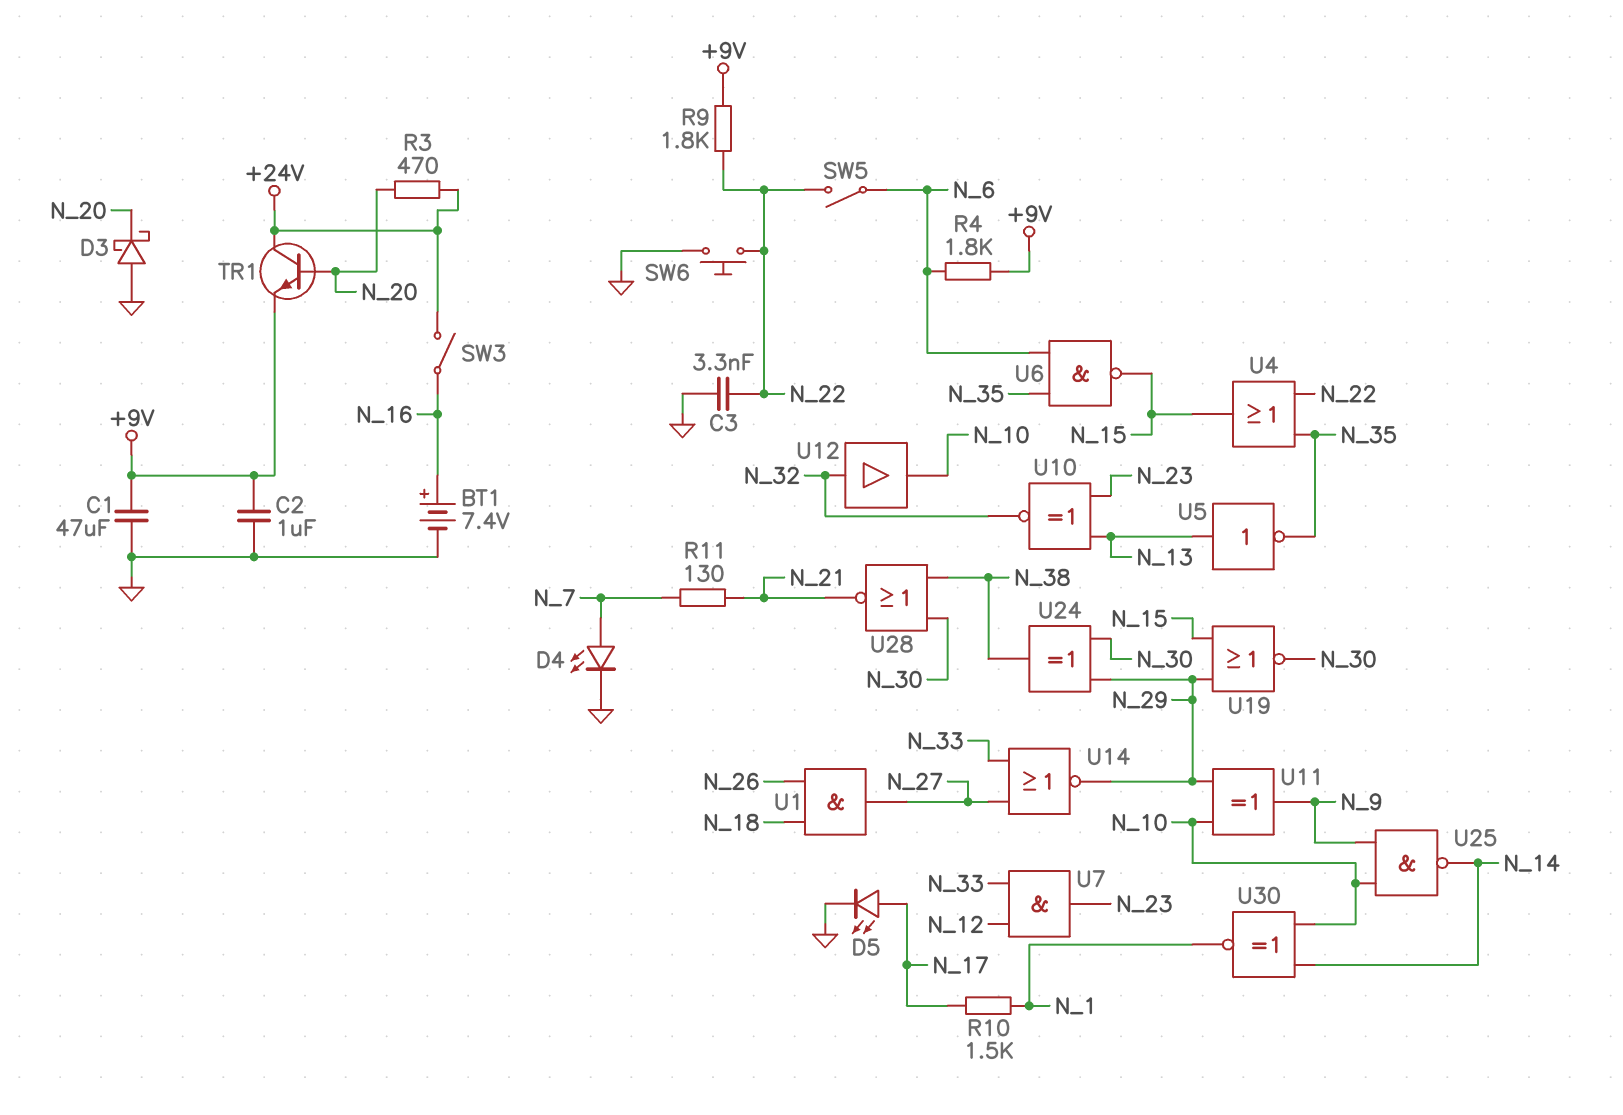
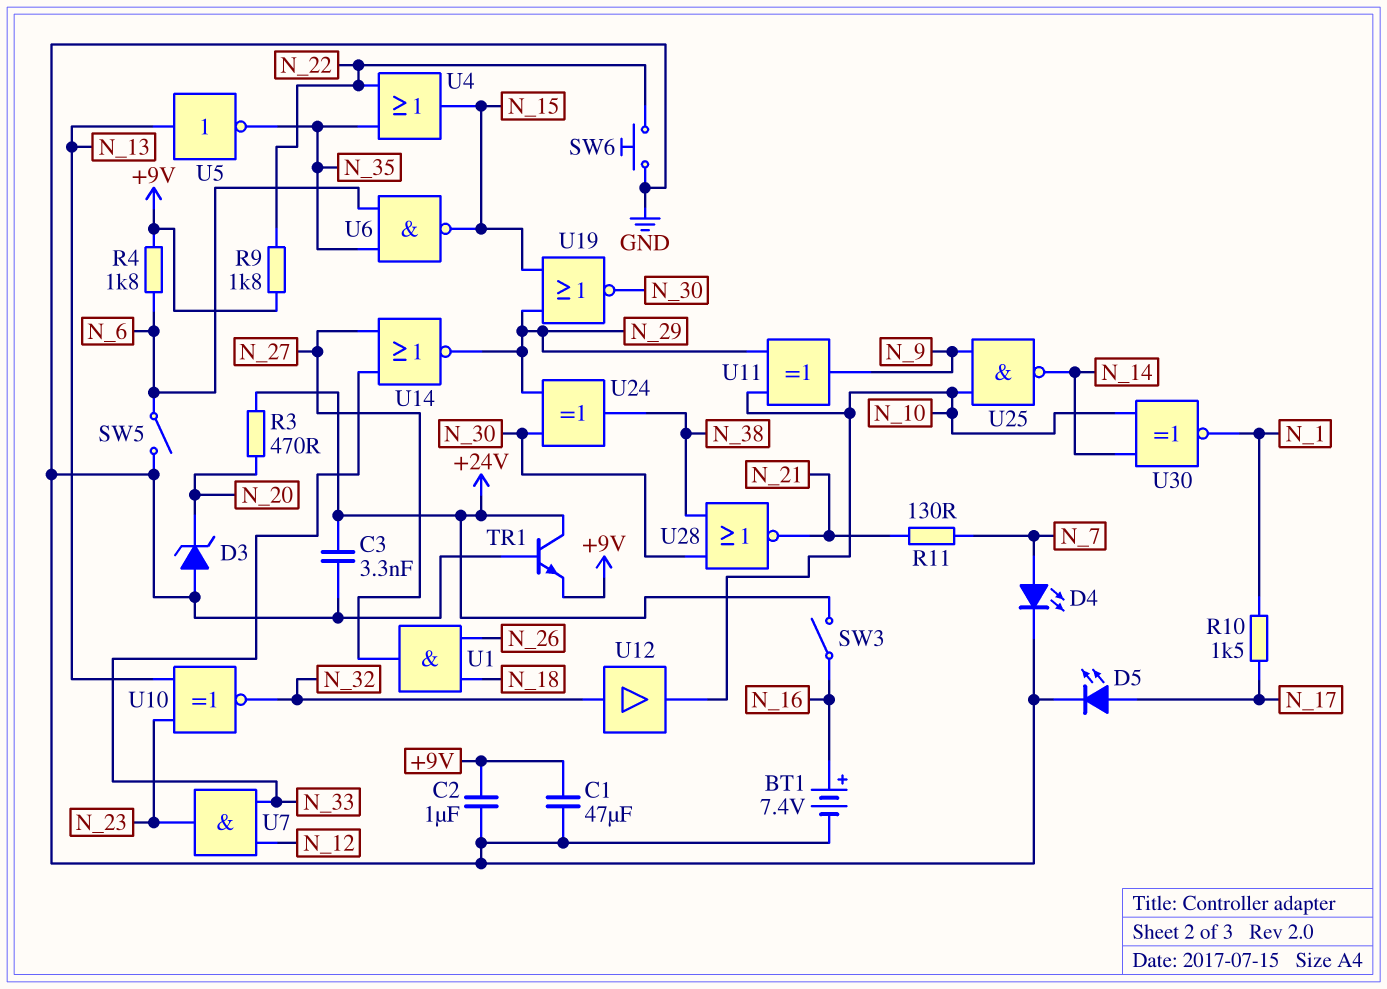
C3: 3.3nF (GND, N_22) -> 3.3nF (+24V, GND)
D3: schottky (A GND, K N_20) -> zener (A GND, K N_20)
SW5: switch (N_6, N_22) -> switch (GND, N_6)
TR1: NPN (B N_20, C +24V, E +9V) -> NPN (B GND, C +24V, E +9V)

